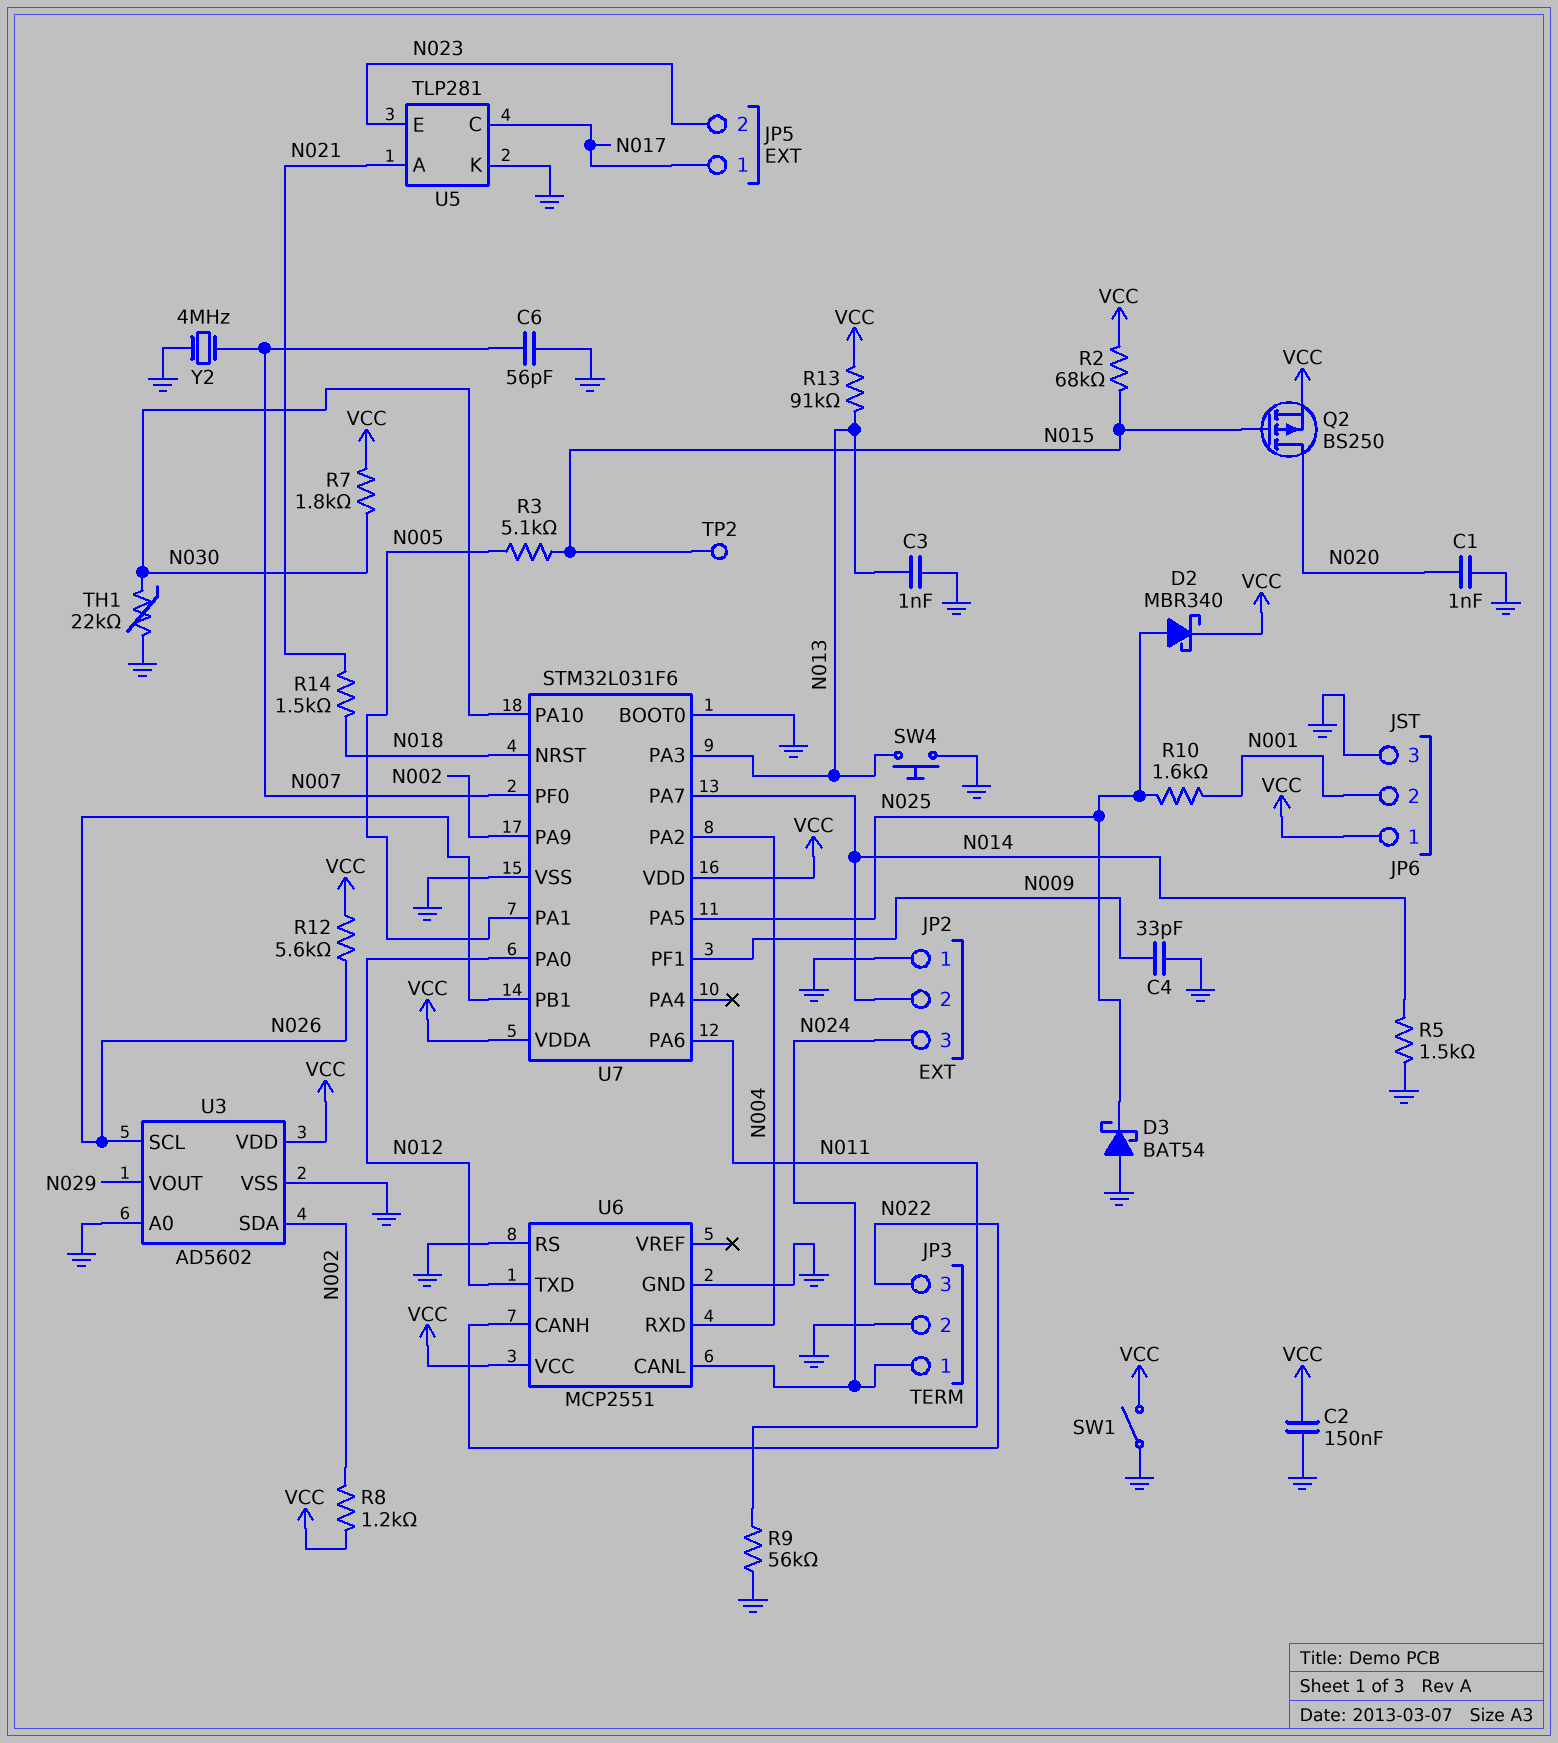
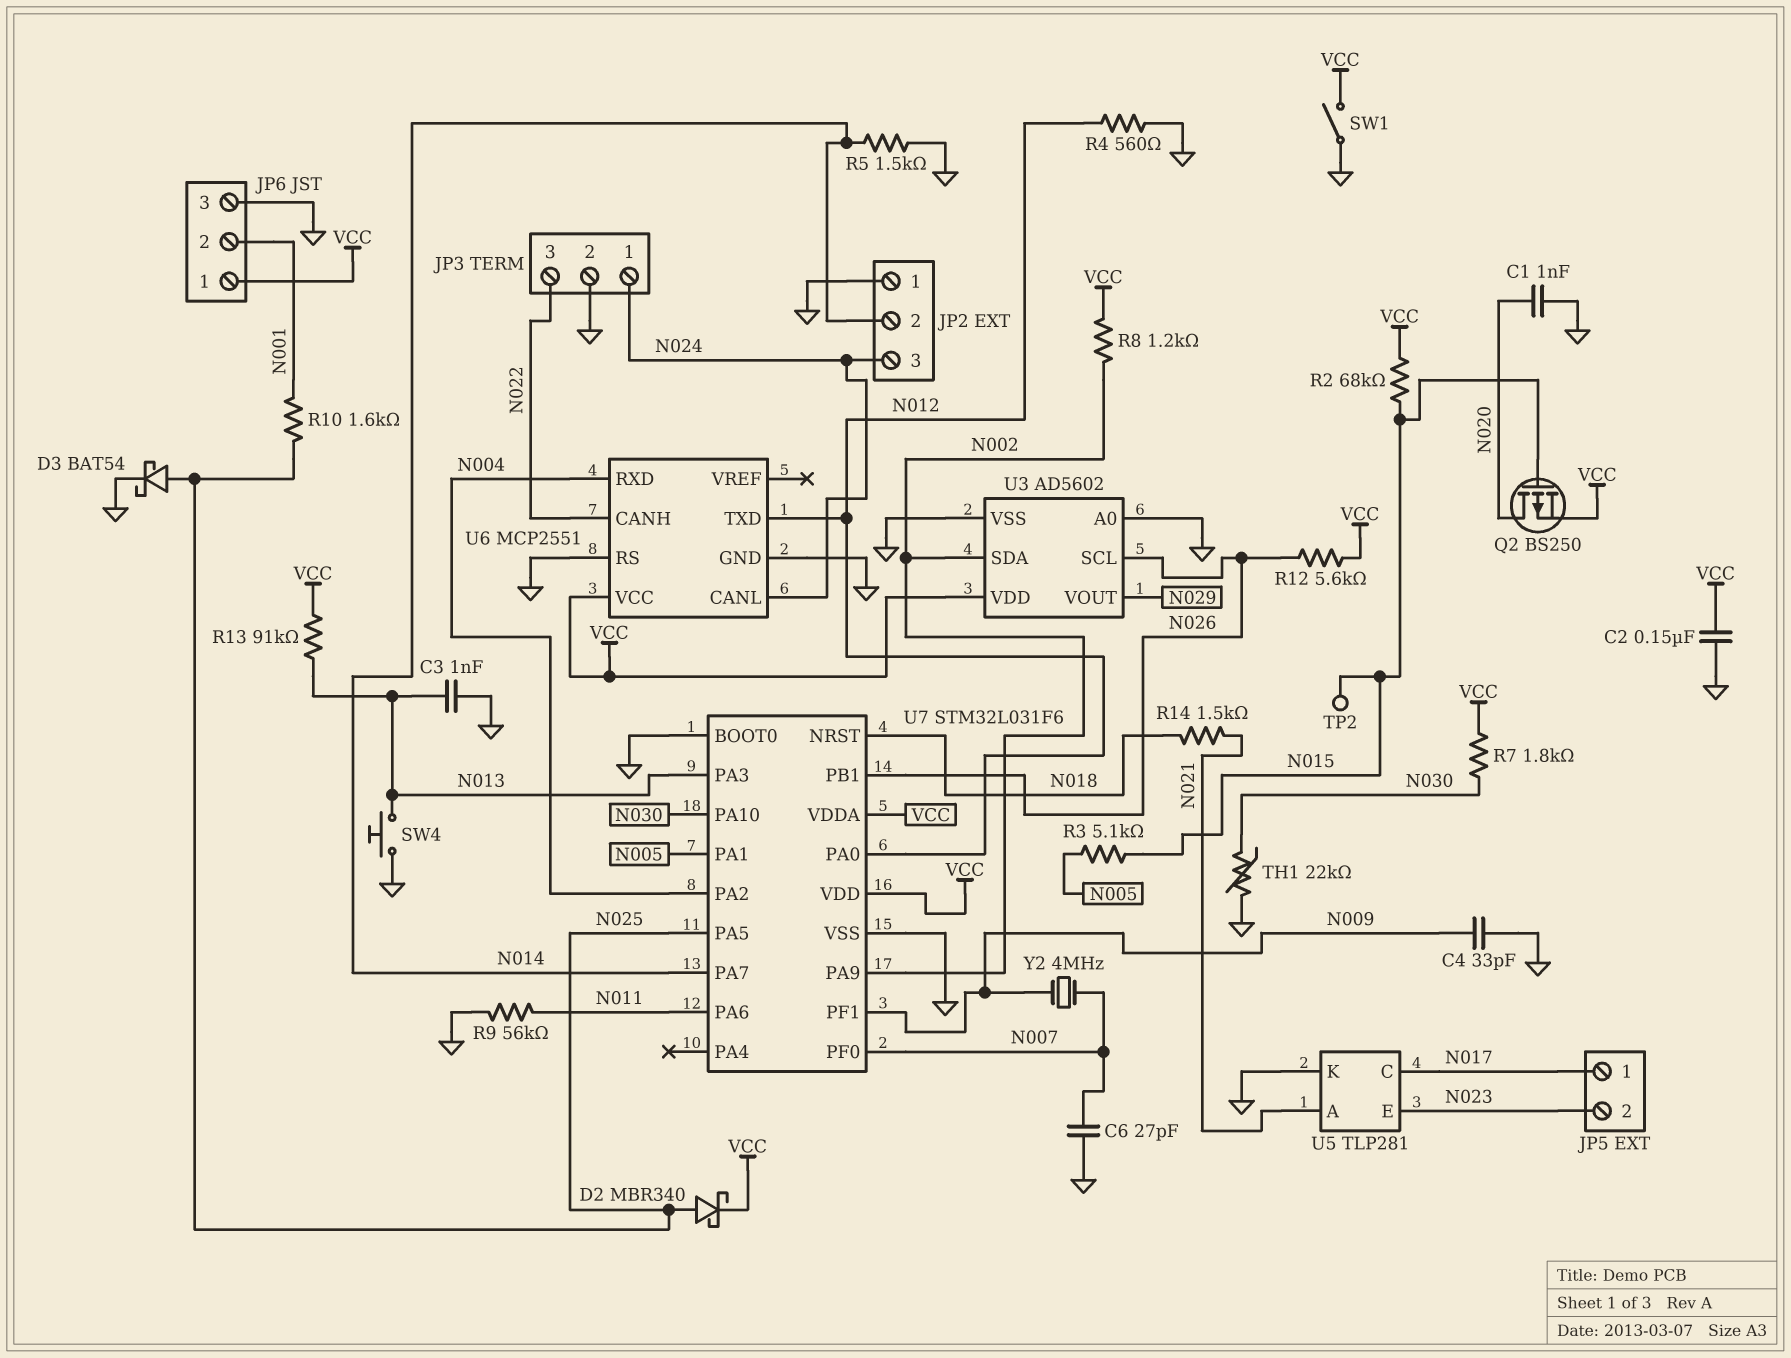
C6: 56pF (GND, N007) -> 27pF (GND, N007)
D3: schottky BAT54 (A GND, K N025) -> schottky BAT54 (A N025, K GND)
R4: none -> 560 (GND, N012)
Y2: 4MHz (GND, N007) -> 4MHz (N007, N009)

